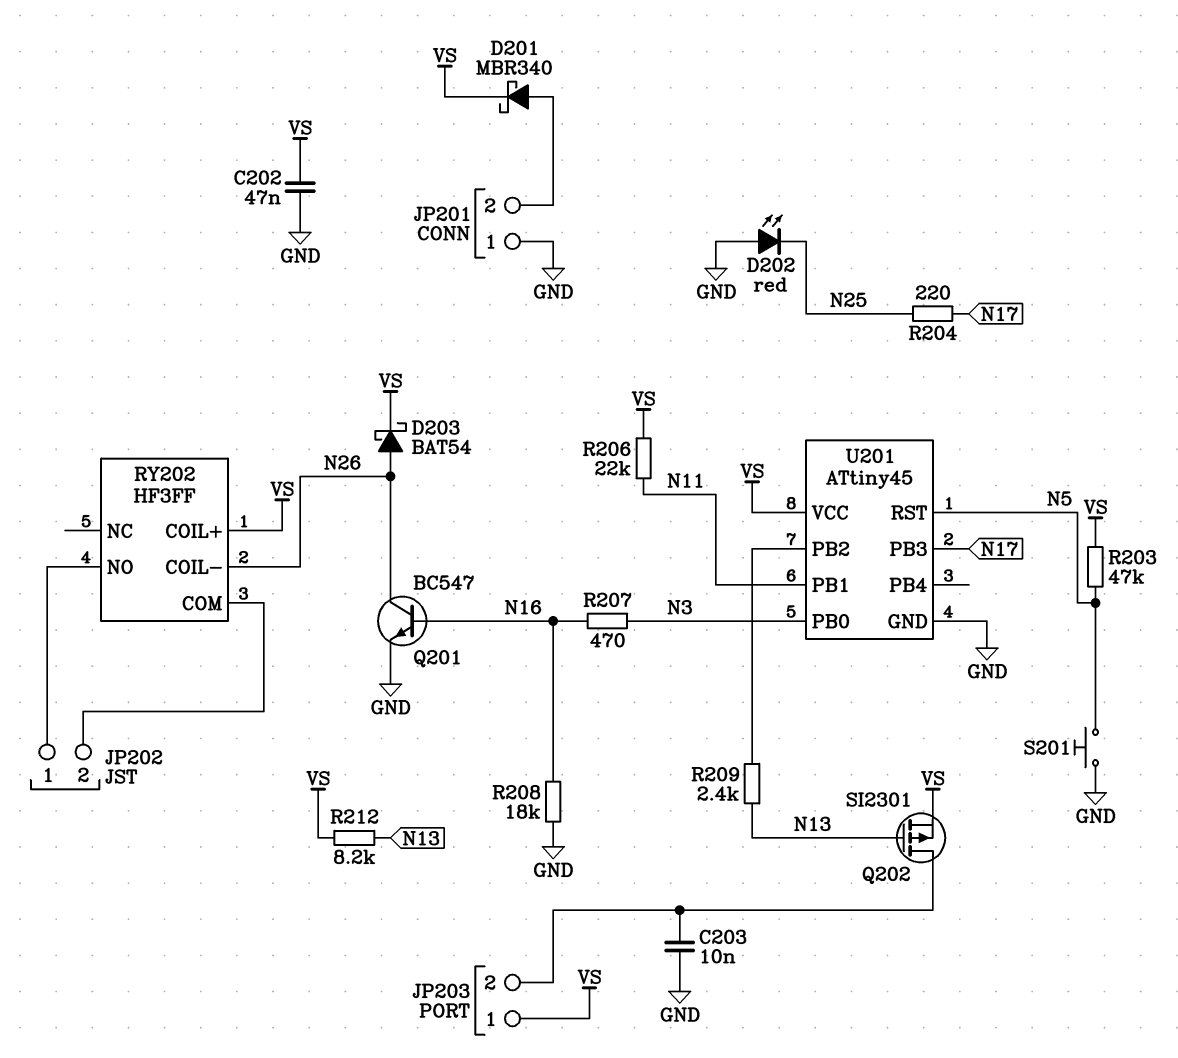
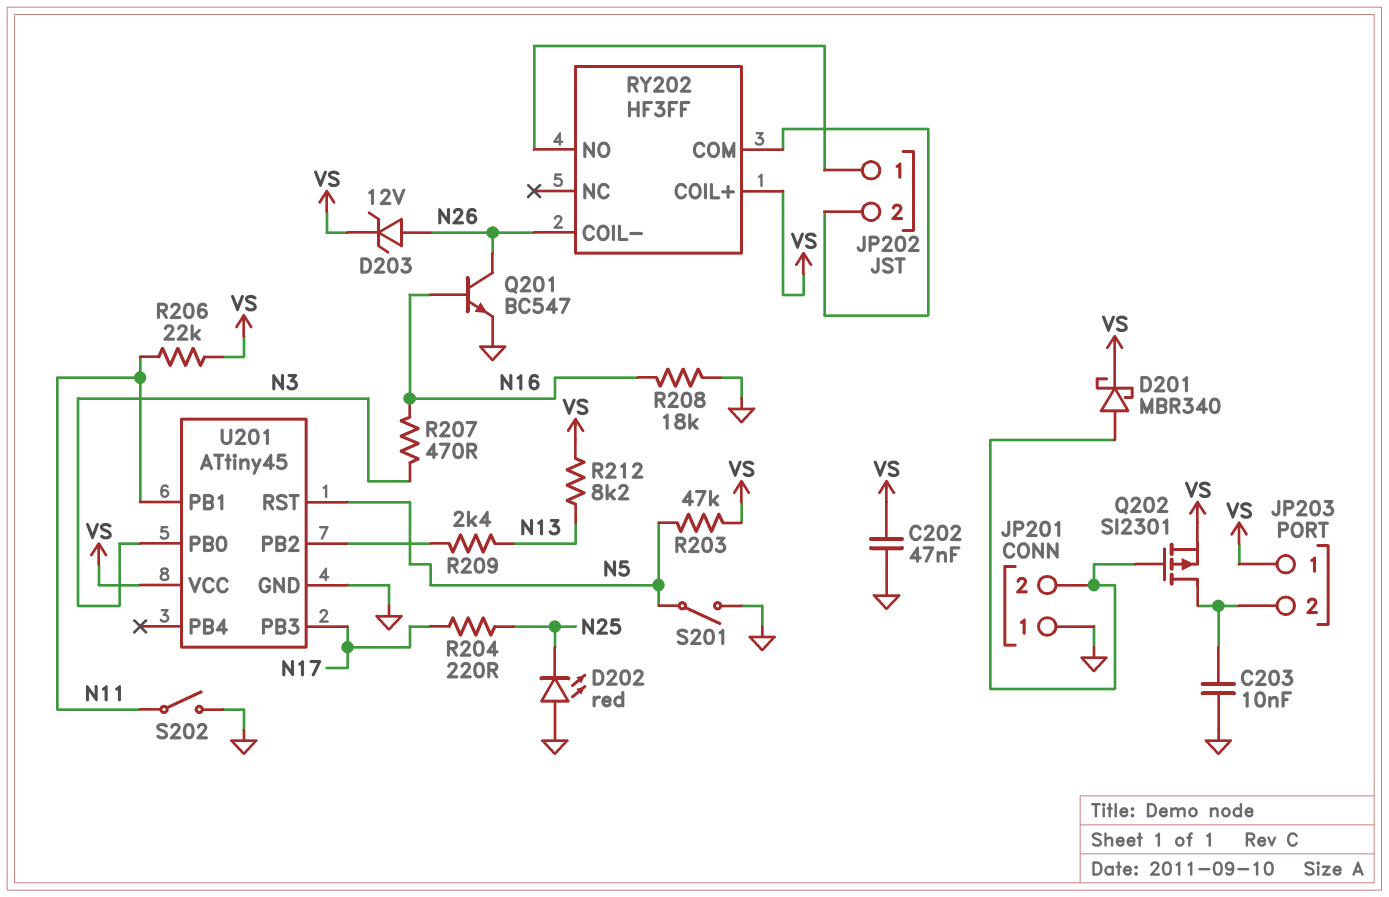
D203: schottky BAT54 (A N26, K VS) -> zener 12V (A N26, K VS)
Q202: PMOS SI2301 (G N13, D JP203/2, S VS) -> PMOS SI2301 (G JP201/2, D JP203/2, S VS)
S201: button (GND, N5) -> switch (GND, N5)
S202: none -> switch (GND, N11)

